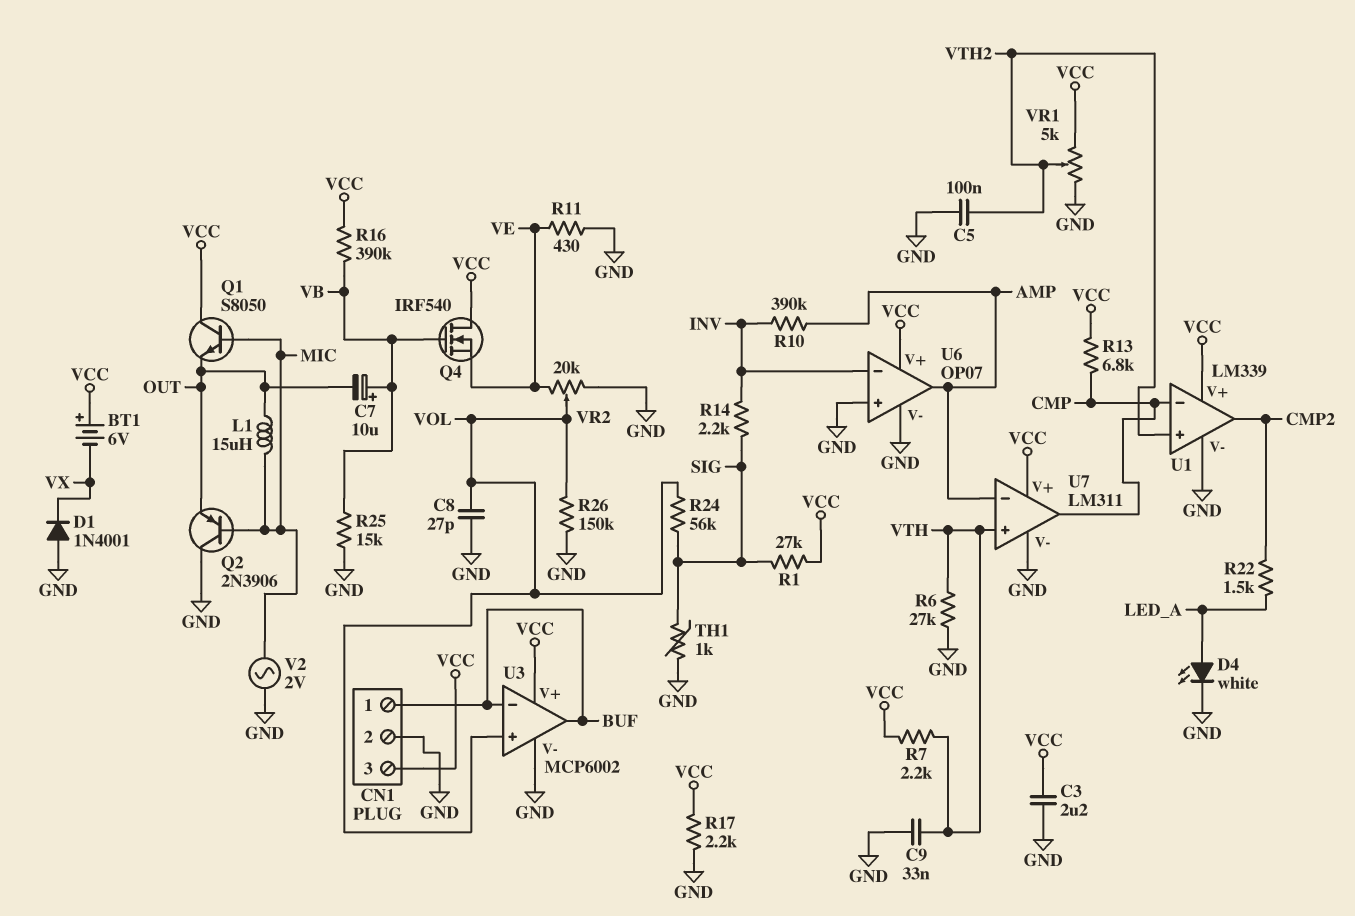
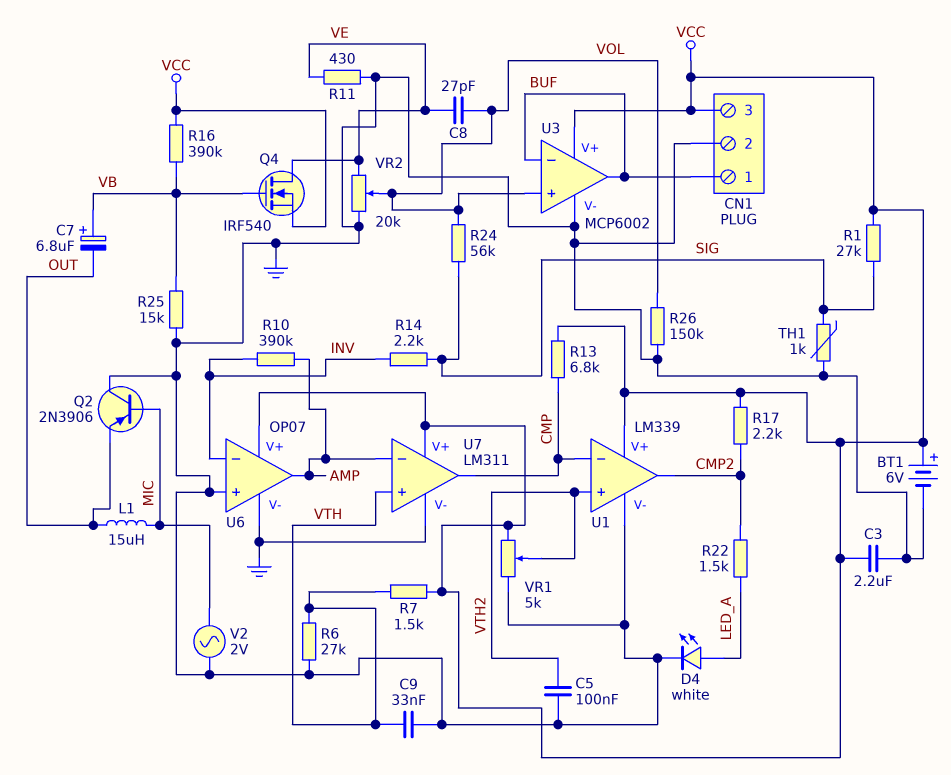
BT1: 6V (plus VCC, minus VX) -> 6V (plus VCC, minus GND)
C7: 10uF (plus VB, minus OUT) -> 6.8uF (plus VB, minus OUT)
C8: 27pF (GND, VOL) -> 27pF (VE, VOL)
D1: diode 1N4001 (A GND, K VX) -> none
Q1: NPN S8050 (B MIC, C VCC, E OUT) -> none
Q4: NMOS IRF540 (G VB, D VCC, S VE) -> NMOS IRF540 (G VB, D VE, S VCC)
R7: 2.2k (VCC, VTH) -> 1.5k (VCC, VTH)
R17: 2.2k (GND, VCC) -> 2.2k (CMP2, VCC)

